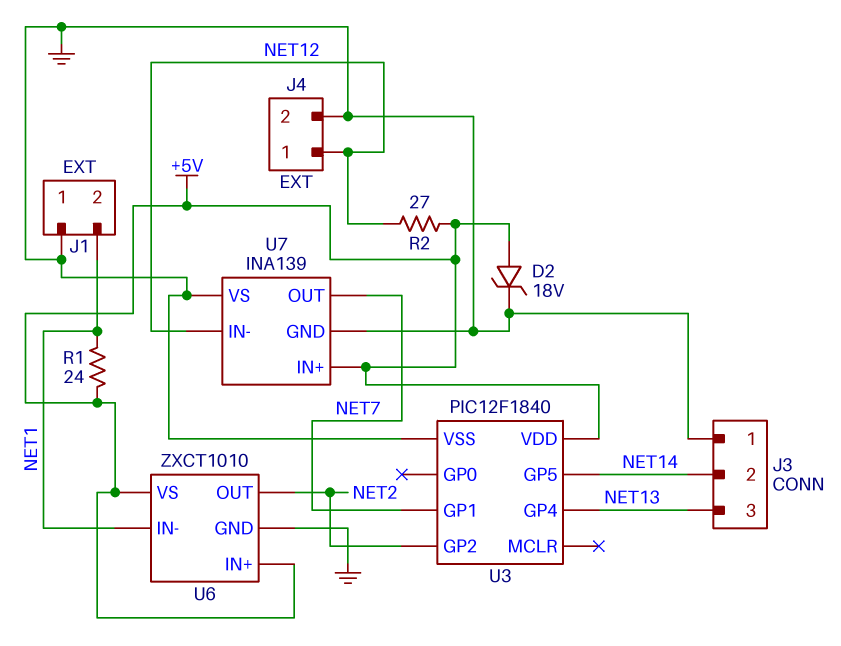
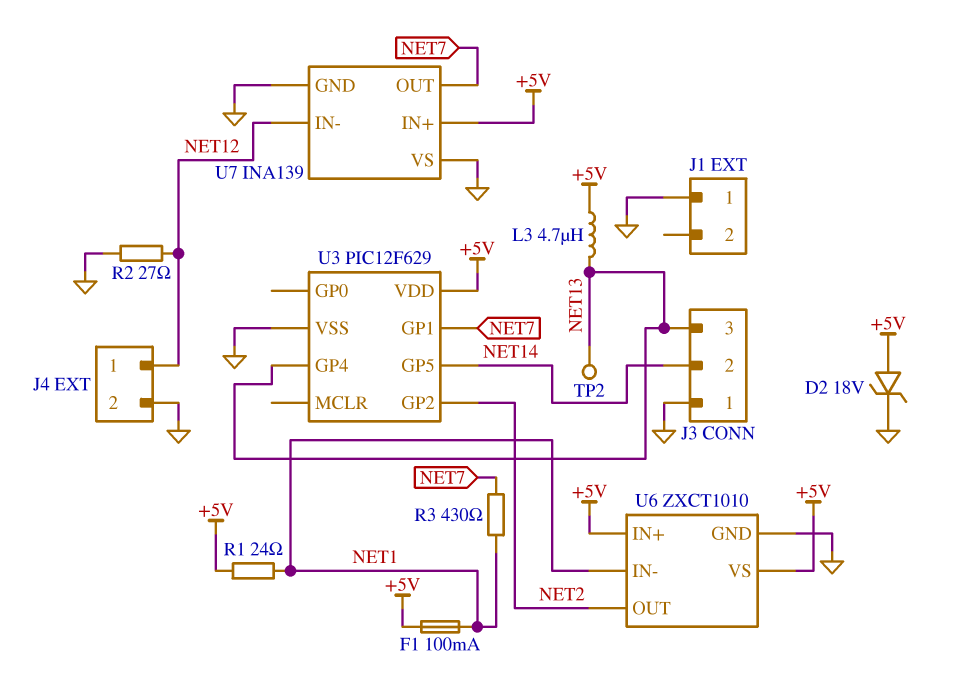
F1: none -> 100mA (+5V, NET1)
J1 pin 2: NET1 -> none
L3: none -> 4.7uH (+5V, NET13)
R2: 27 (+5V, NET12) -> 27 (GND, NET12)
R3: none -> 430 (NET1, NET7)
TP2: none -> test point (NET13)
U3: PIC12F1840 -> PIC12F629

